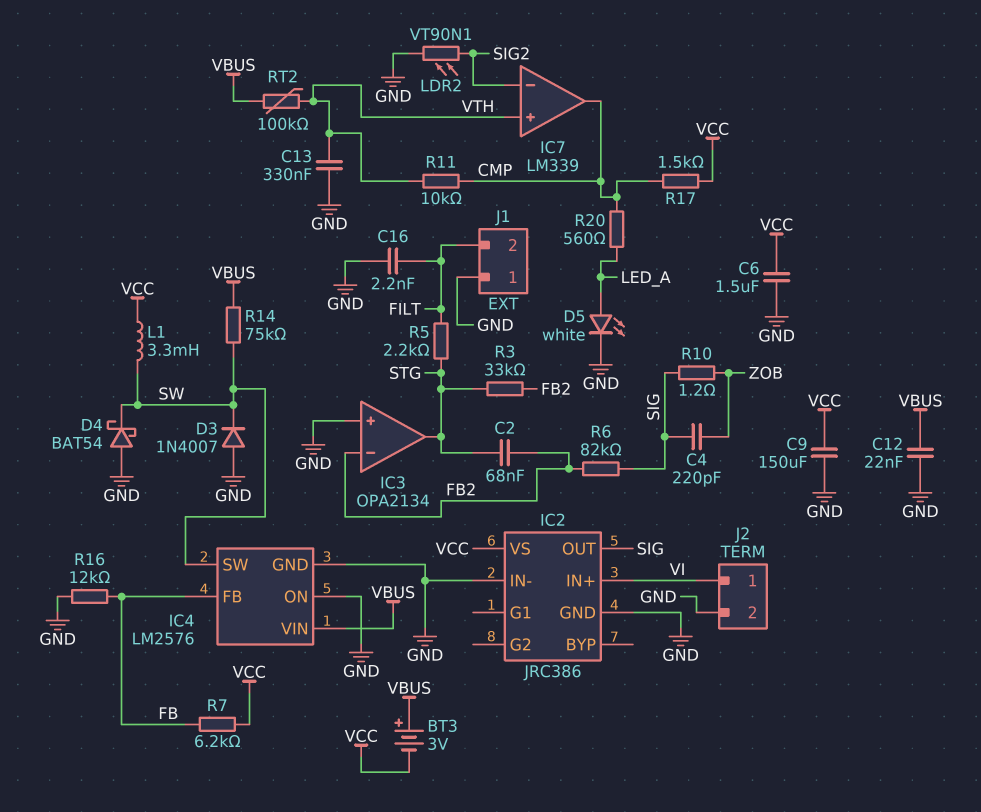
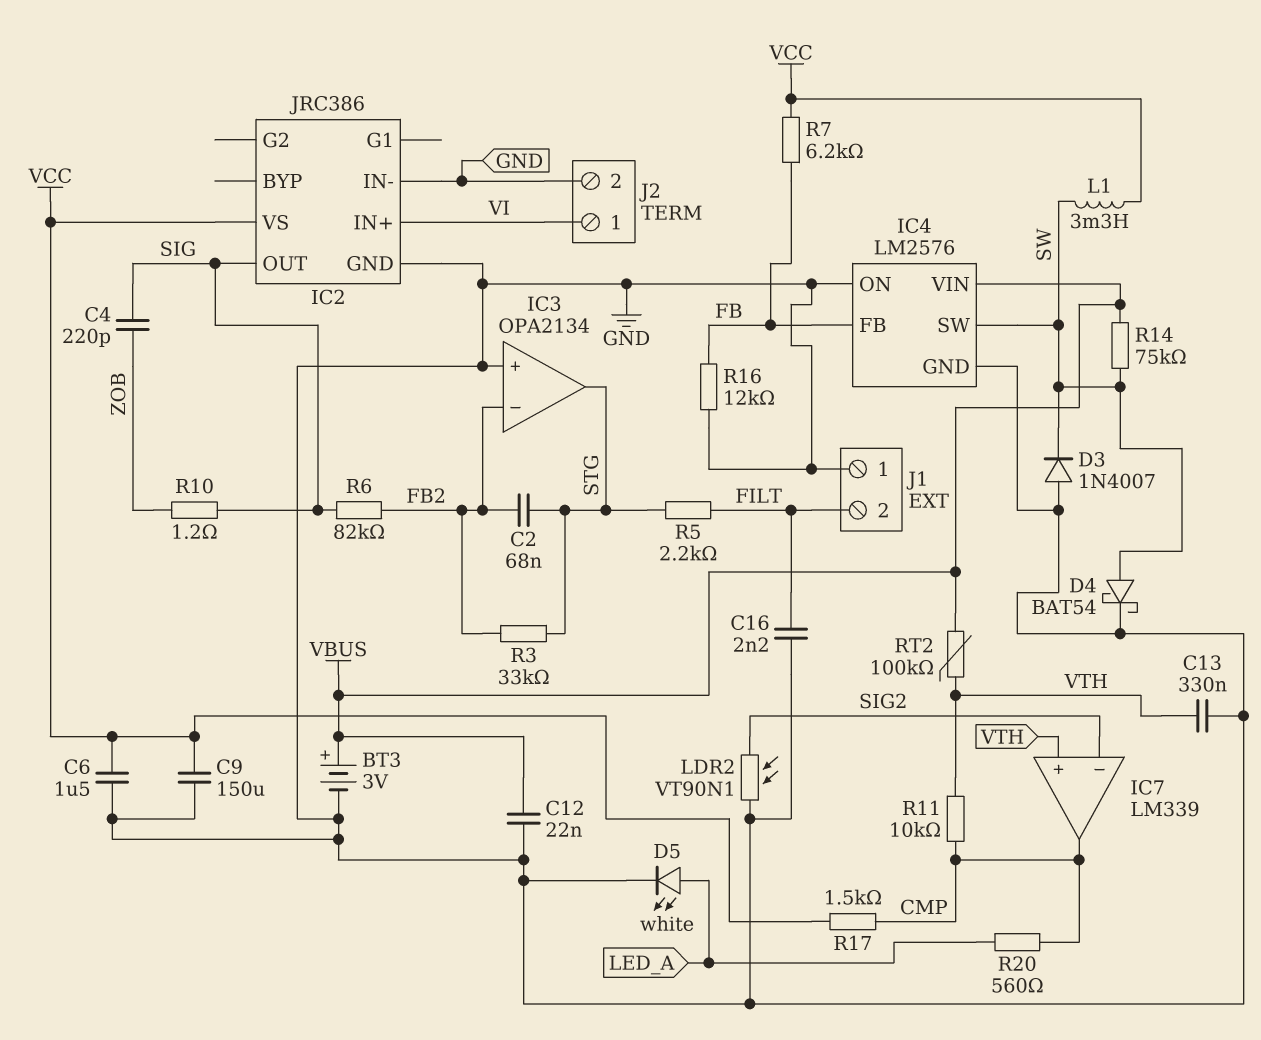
BT3: 3V (plus VBUS, minus VCC) -> 3V (plus VBUS, minus GND)
D4: schottky BAT54 (A GND, K SW) -> schottky BAT54 (A SW, K GND)

